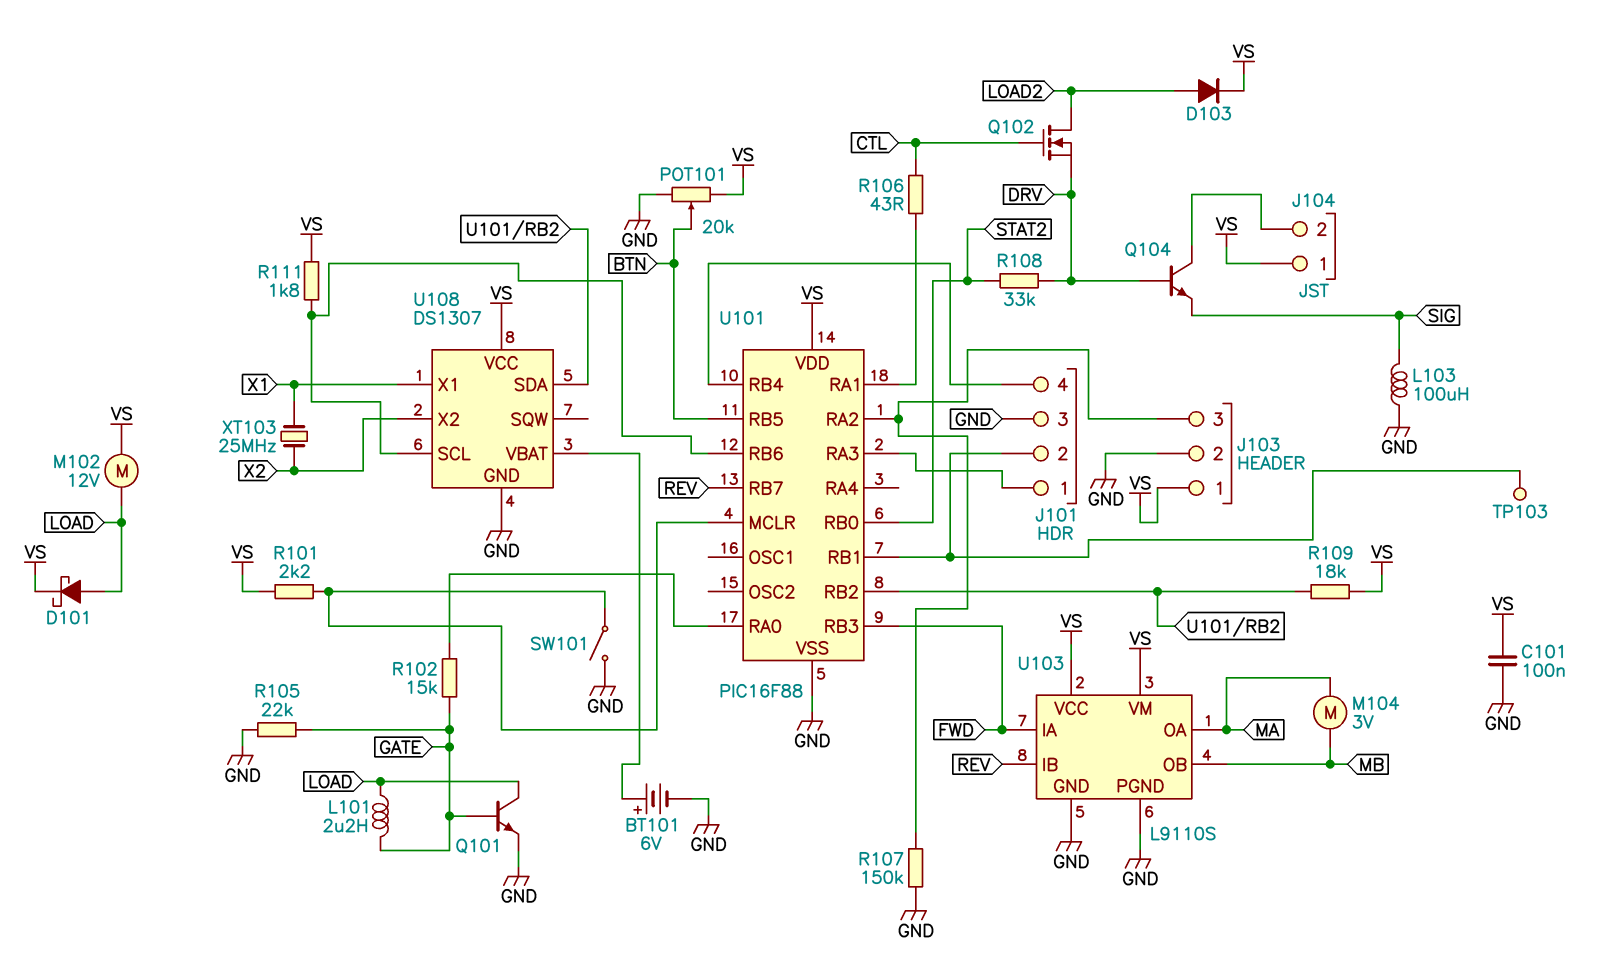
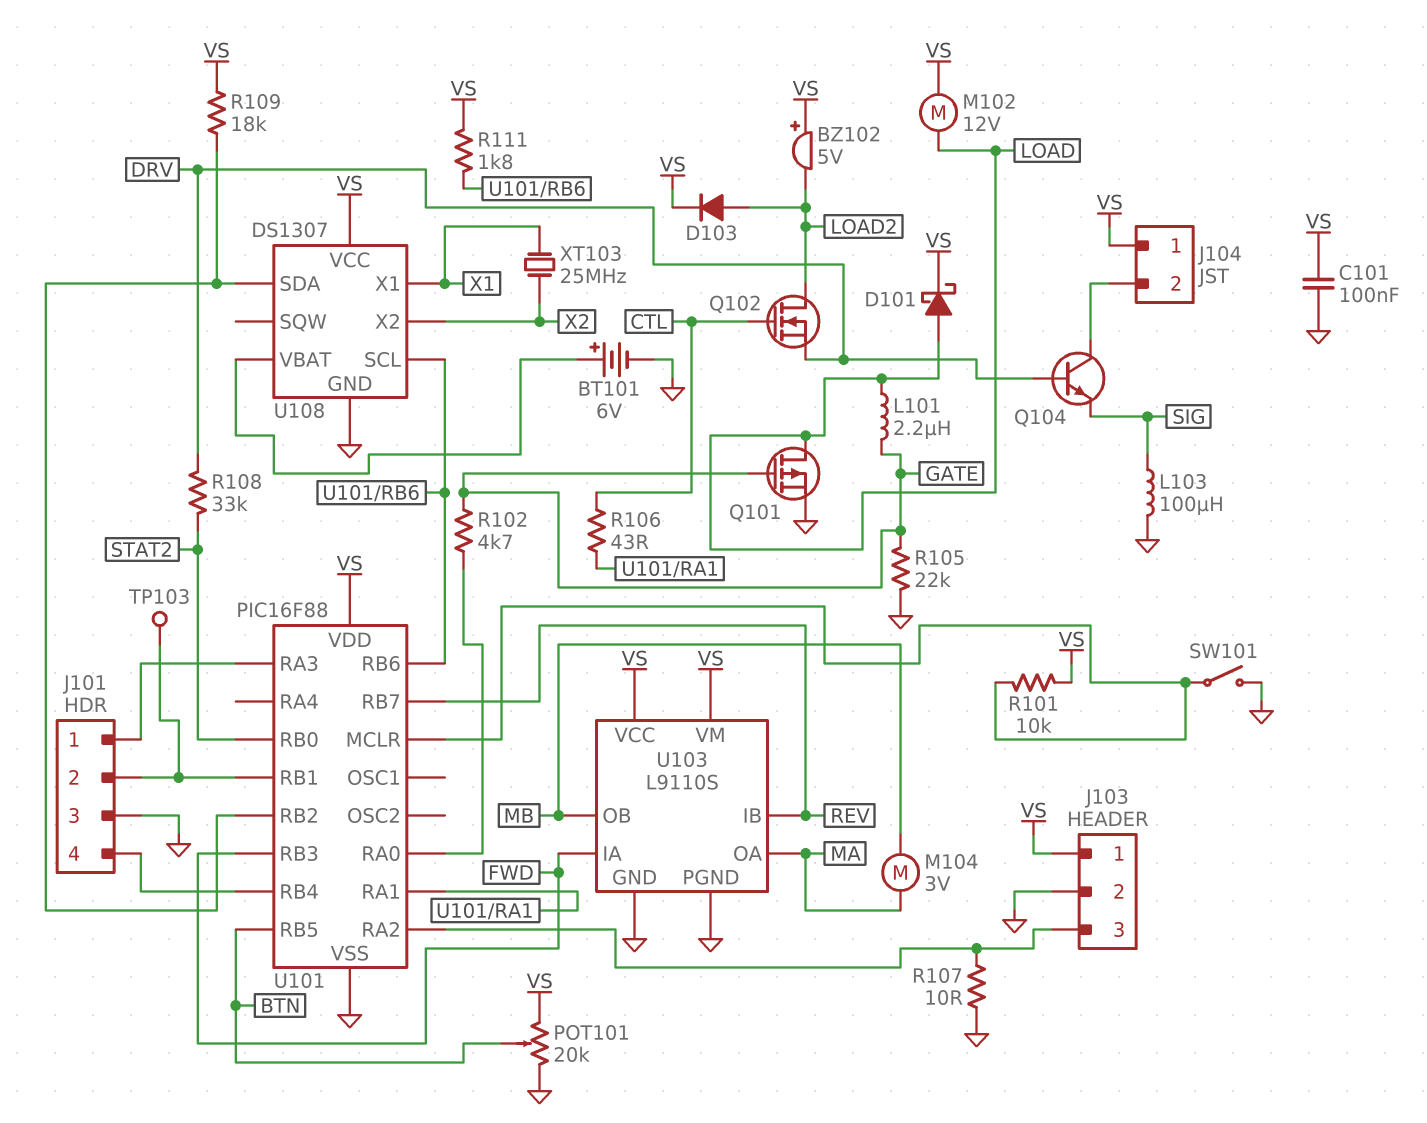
BZ102: none -> buzzer 5V (plus VS, minus LOAD2)
Q101: NPN (B GATE, C LOAD, E GND) -> PMOS (G GATE, D LOAD, S GND)
R101: 2.2k (U101/MCLR, VS) -> 10k (U101/MCLR, VS)
R102: 15k (GATE, U101/RA0) -> 4.7k (GATE, U101/RA0)
R107: 150k (GND, J103/3) -> 10 (GND, J103/3)

